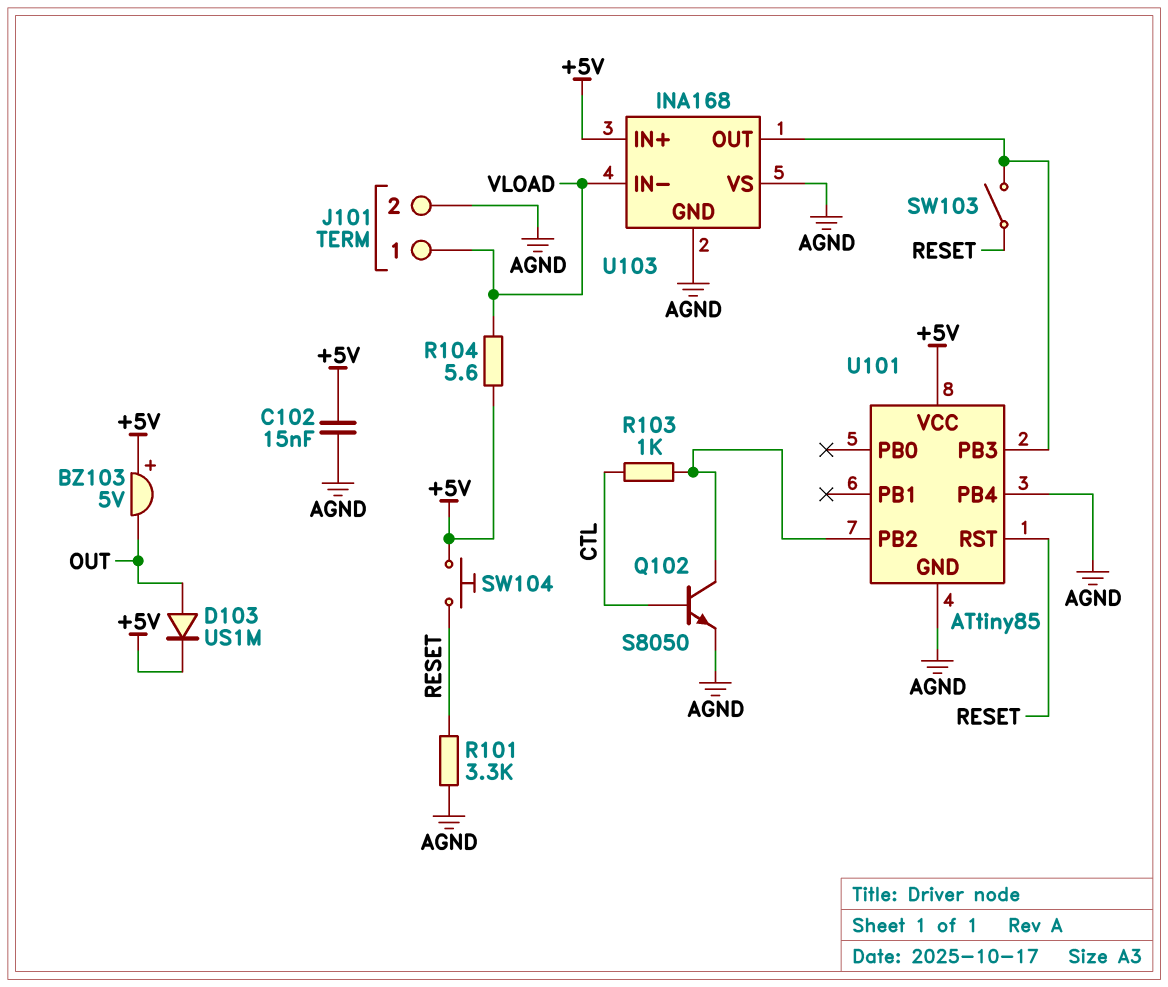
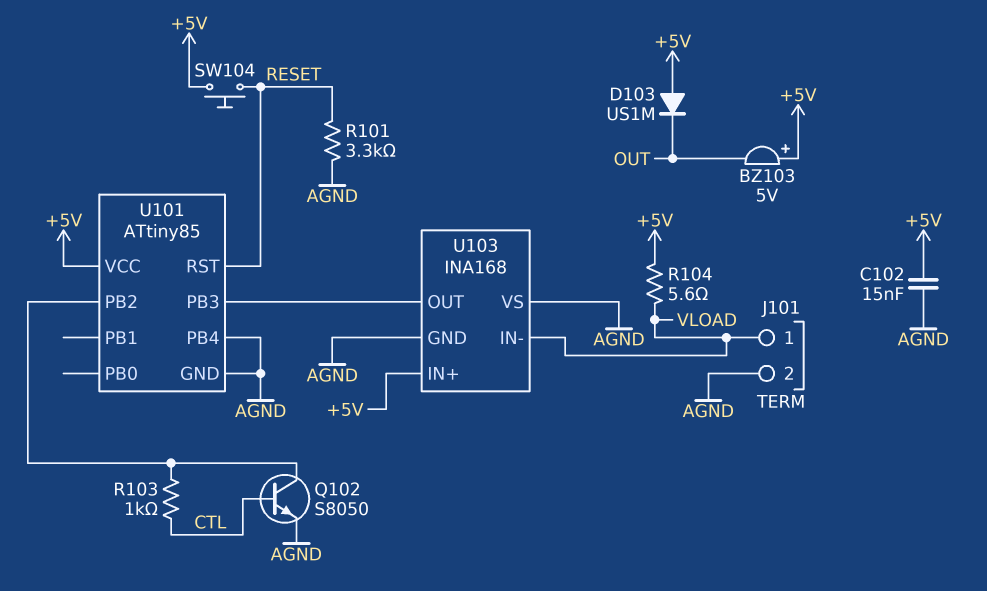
D103: diode US1M (A OUT, K +5V) -> diode US1M (A +5V, K OUT)
SW103: switch (RESET, U101/PB3) -> none

